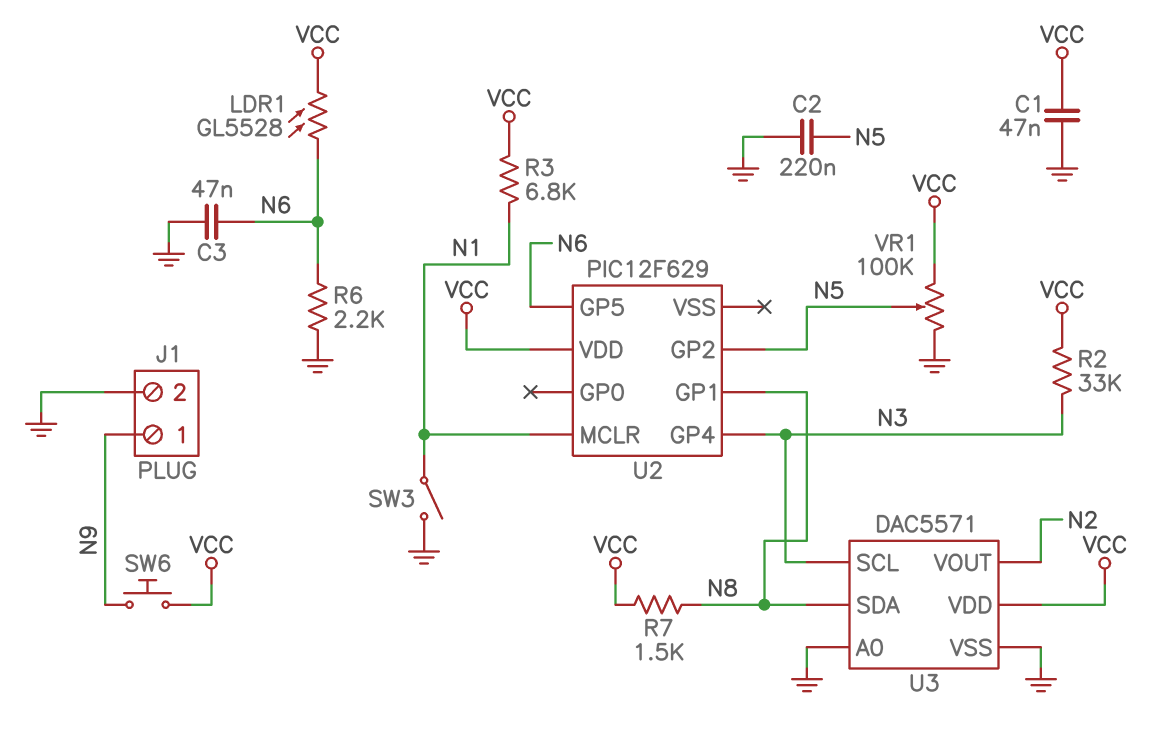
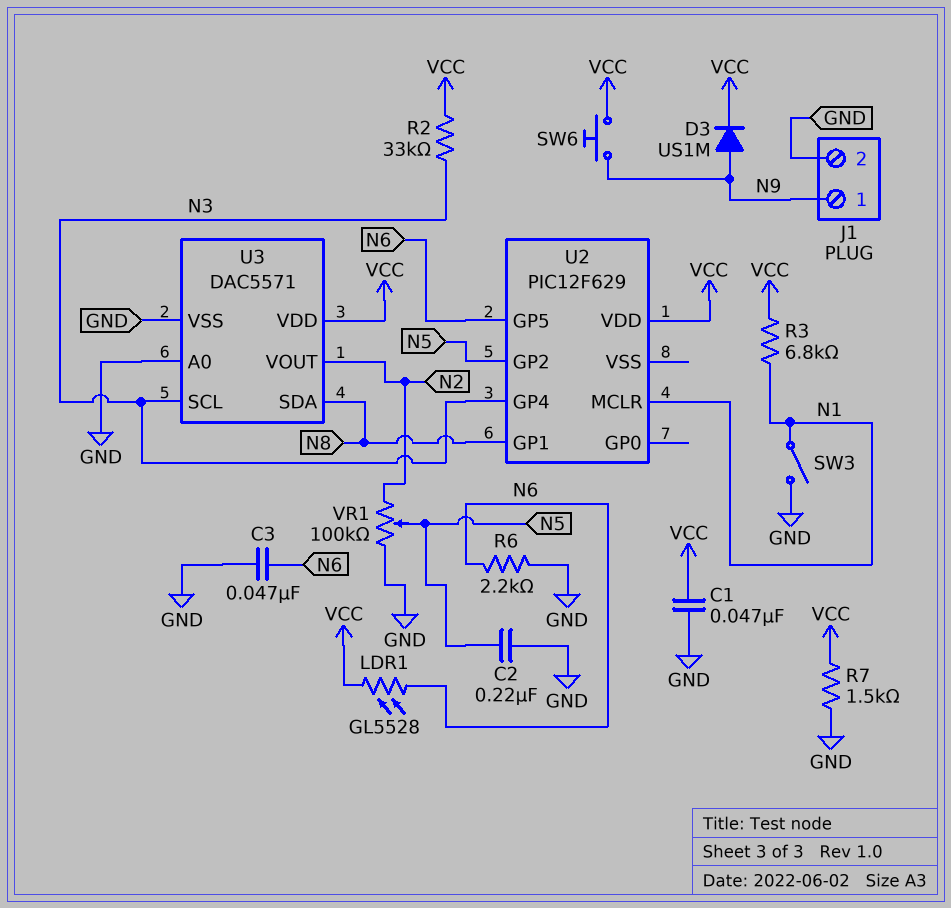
D3: none -> diode US1M (A N9, K VCC)
R7: 1.5k (N8, VCC) -> 1.5k (GND, VCC)
VR1: 100k (GND, VCC, wiper N5) -> 100k (GND, N2, wiper N5)

